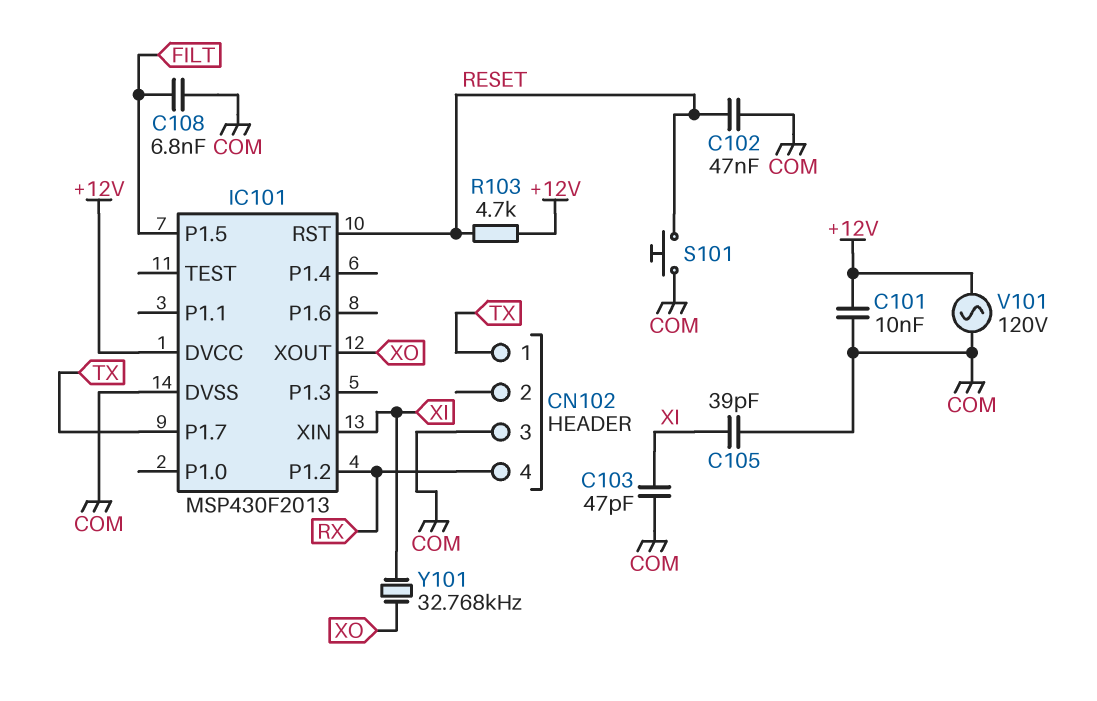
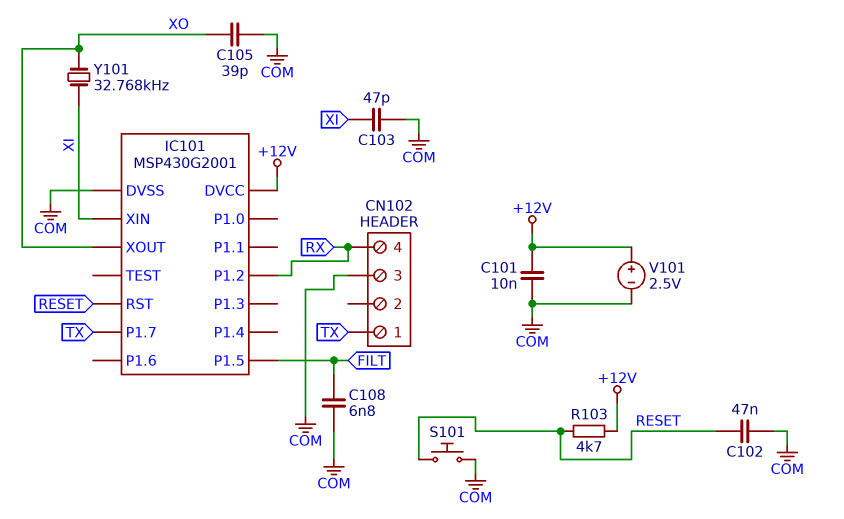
C105: 39pF (COM, XI) -> 39pF (COM, XO)
IC101: MSP430F2013 -> MSP430G2001
V101: AC 120V (+12V, COM) -> 2.5V (plus +12V, minus COM)

